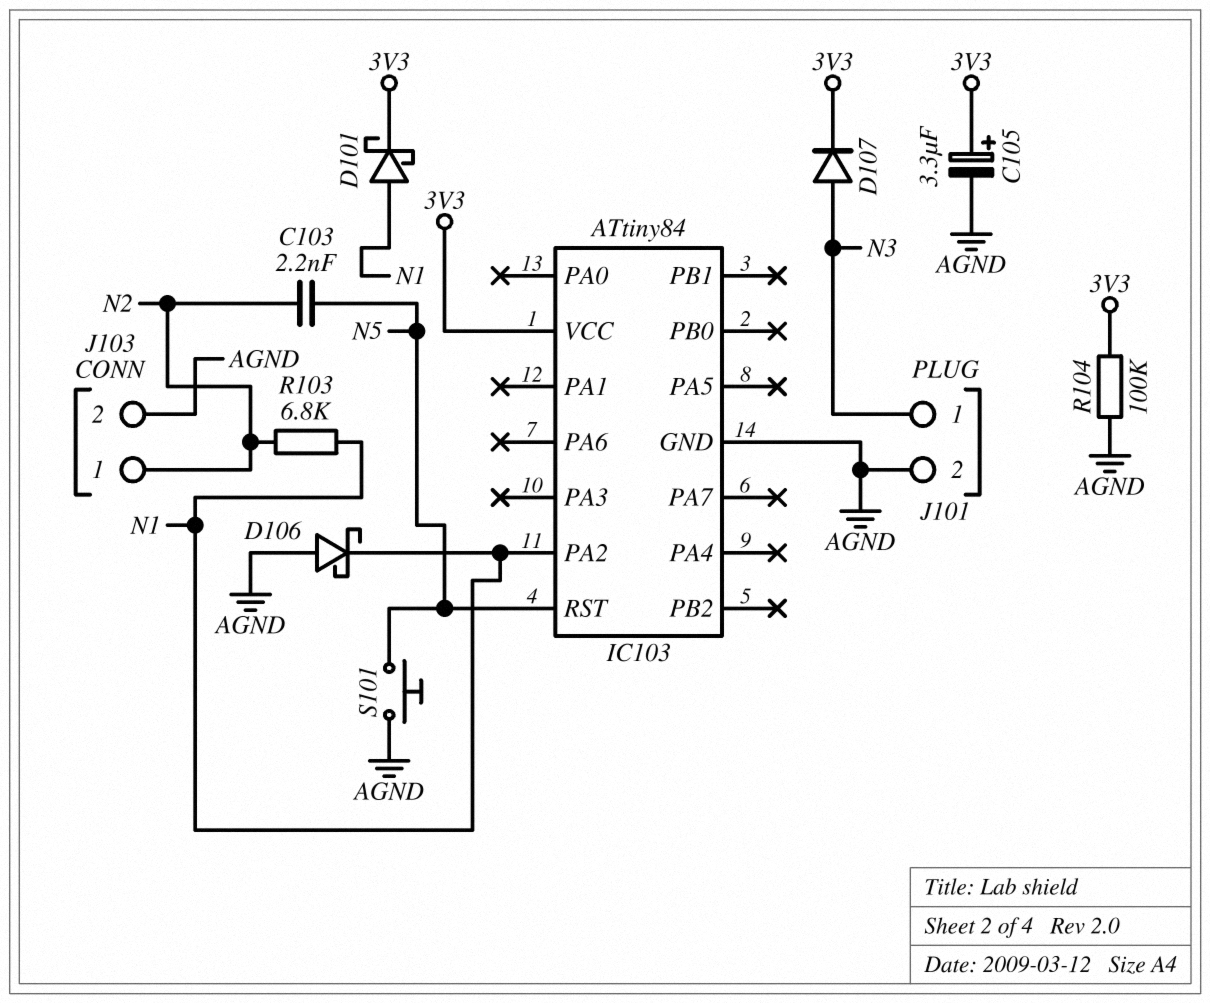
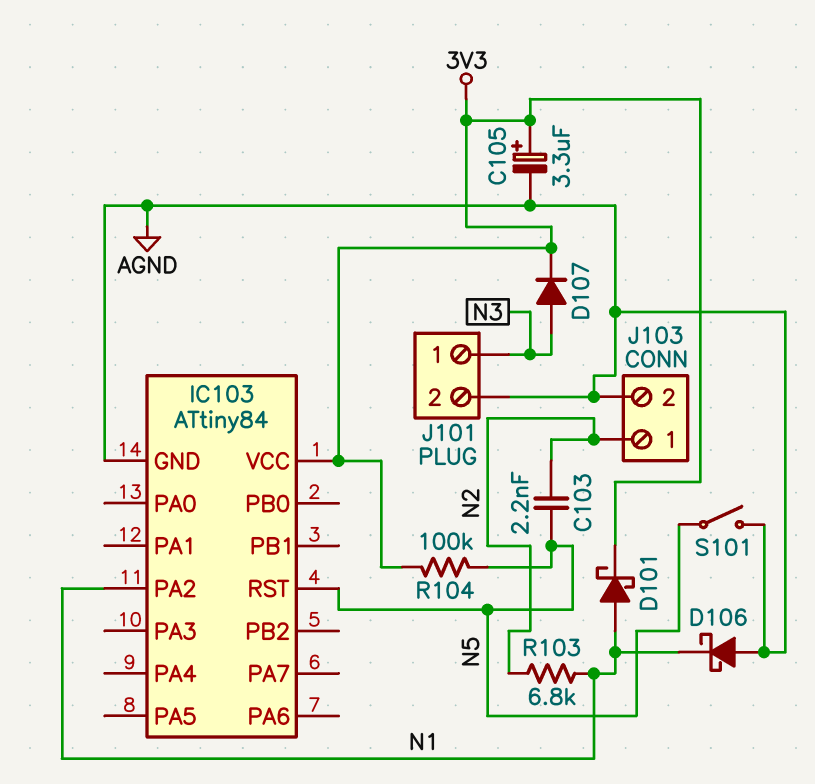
R104: 100k (3V3, AGND) -> 100k (3V3, N5)
S101: button (AGND, N5) -> switch (AGND, N5)

